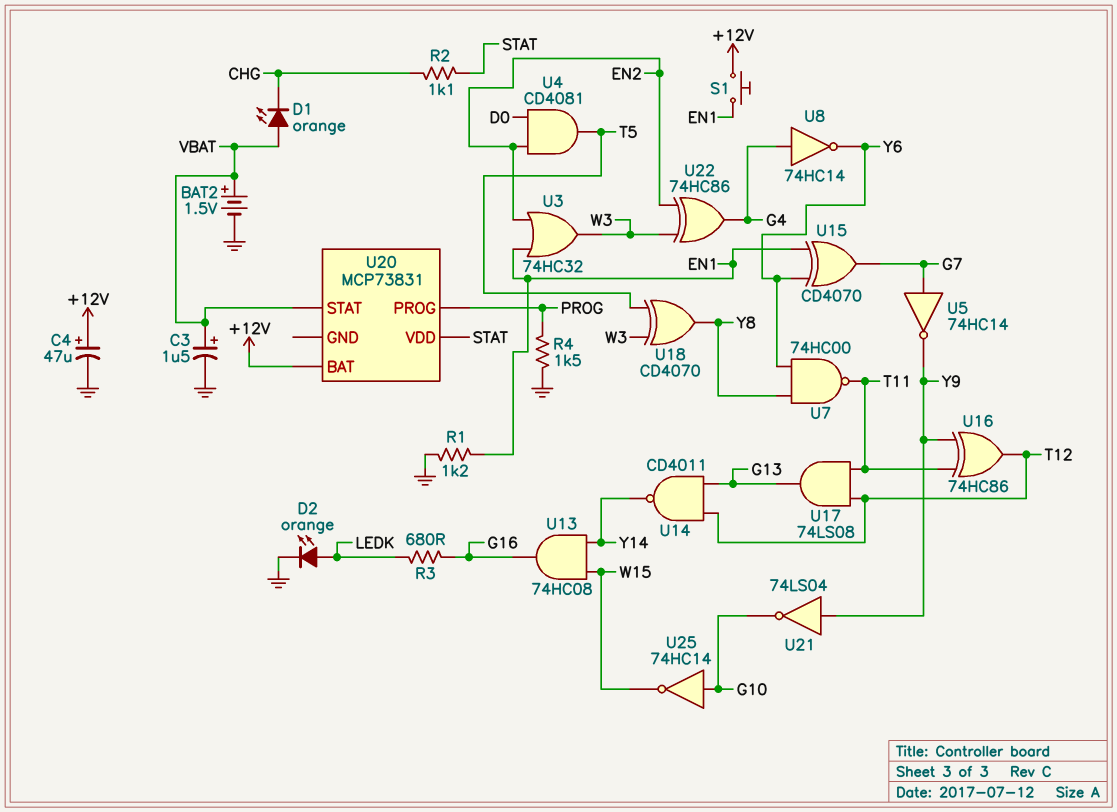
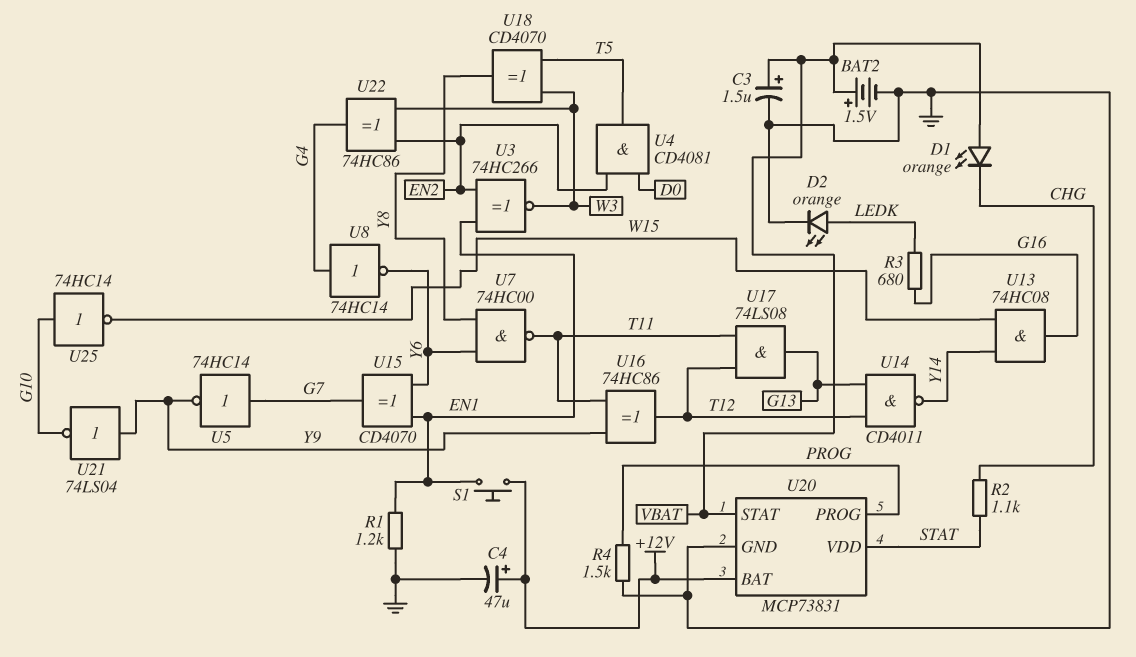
U3: OR 74HC32 (in EN1, in EN2, out W3) -> XNOR 74HC266 (in EN1, in EN2, out W3)
U20 pin GND: none -> GND

